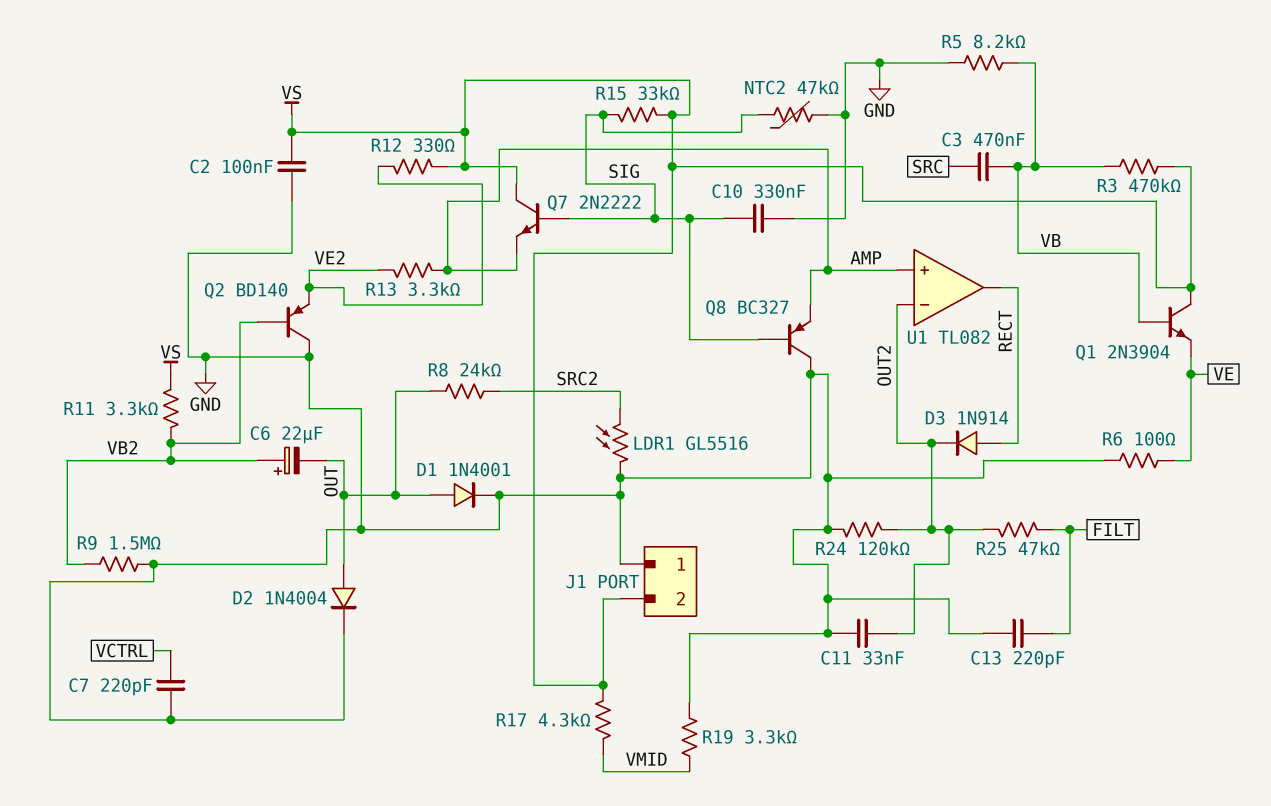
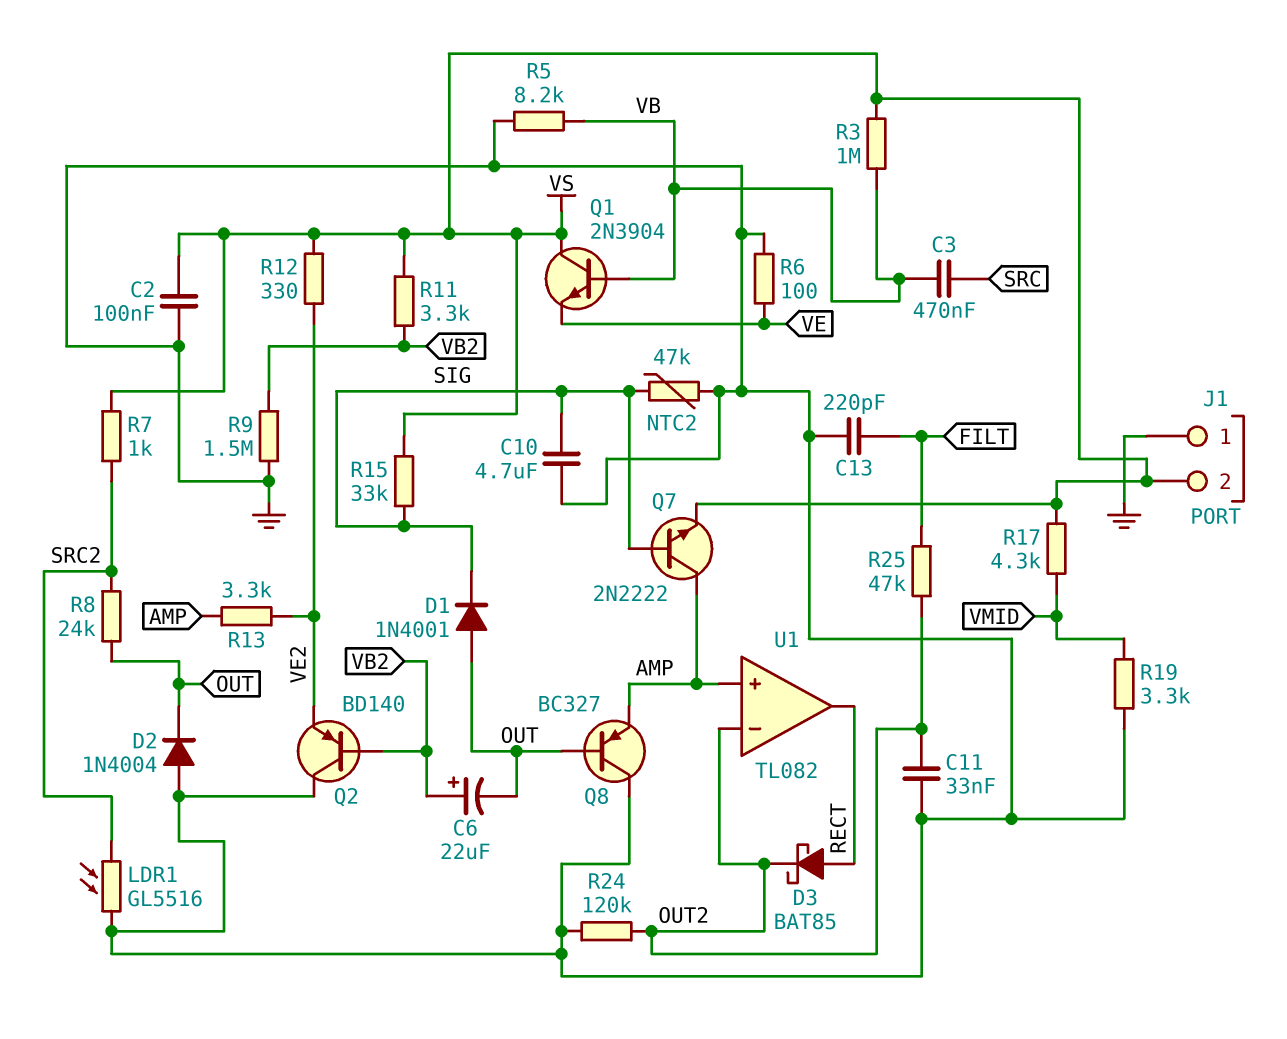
C7: 220pF (GND, VCTRL) -> none
C10: 330nF (GND, SIG) -> 4.7uF (GND, SIG)
D1: diode 1N4001 (A OUT, K GND) -> diode 1N4001 (A OUT, K SIG)
D2: diode 1N4004 (A OUT, K GND) -> diode 1N4004 (A GND, K OUT)
D3: diode 1N914 (A RECT, K OUT2) -> schottky BAT85 (A RECT, K OUT2)
Q7: NPN 2N2222 (B SIG, C VS, E AMP) -> NPN 2N2222 (B SIG, C AMP, E VS)
Q8: PNP BC327 (B SIG, C GND, E AMP) -> PNP BC327 (B OUT, C GND, E AMP)
R3: 470k (VB, VS) -> 1M (VB, VS)
R7: none -> 1k (SRC2, VS)

